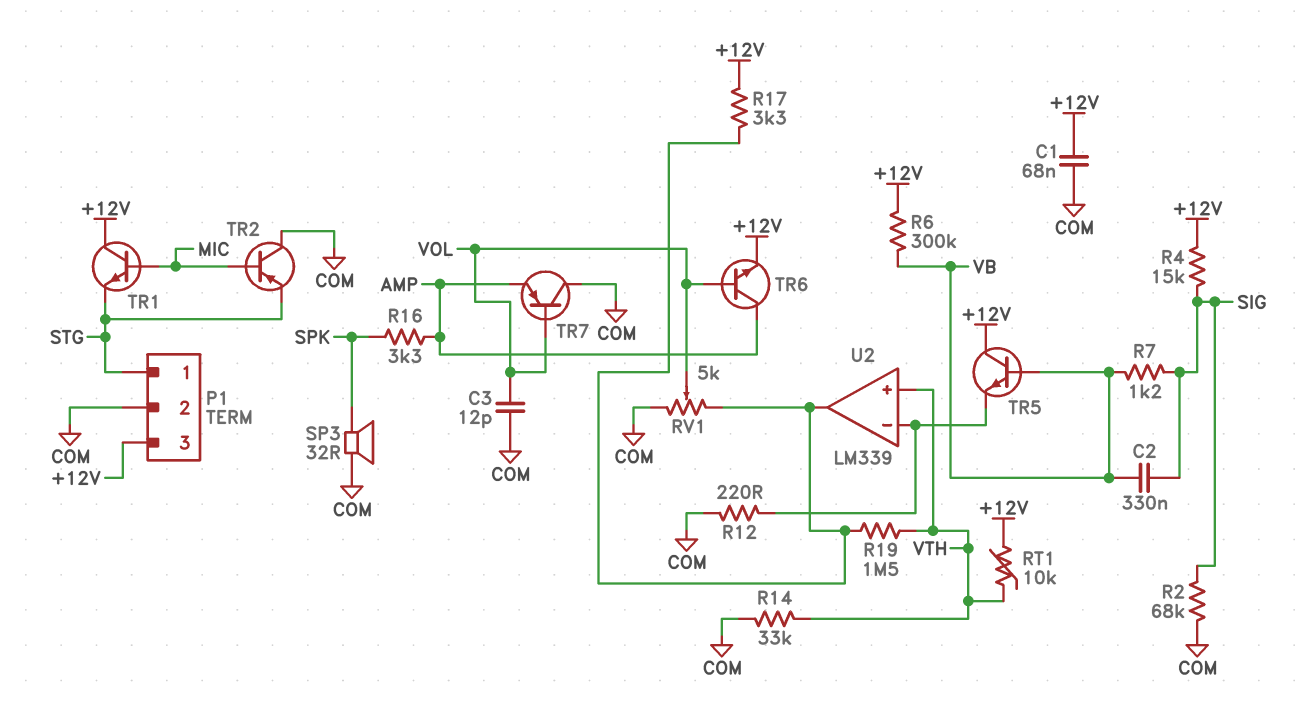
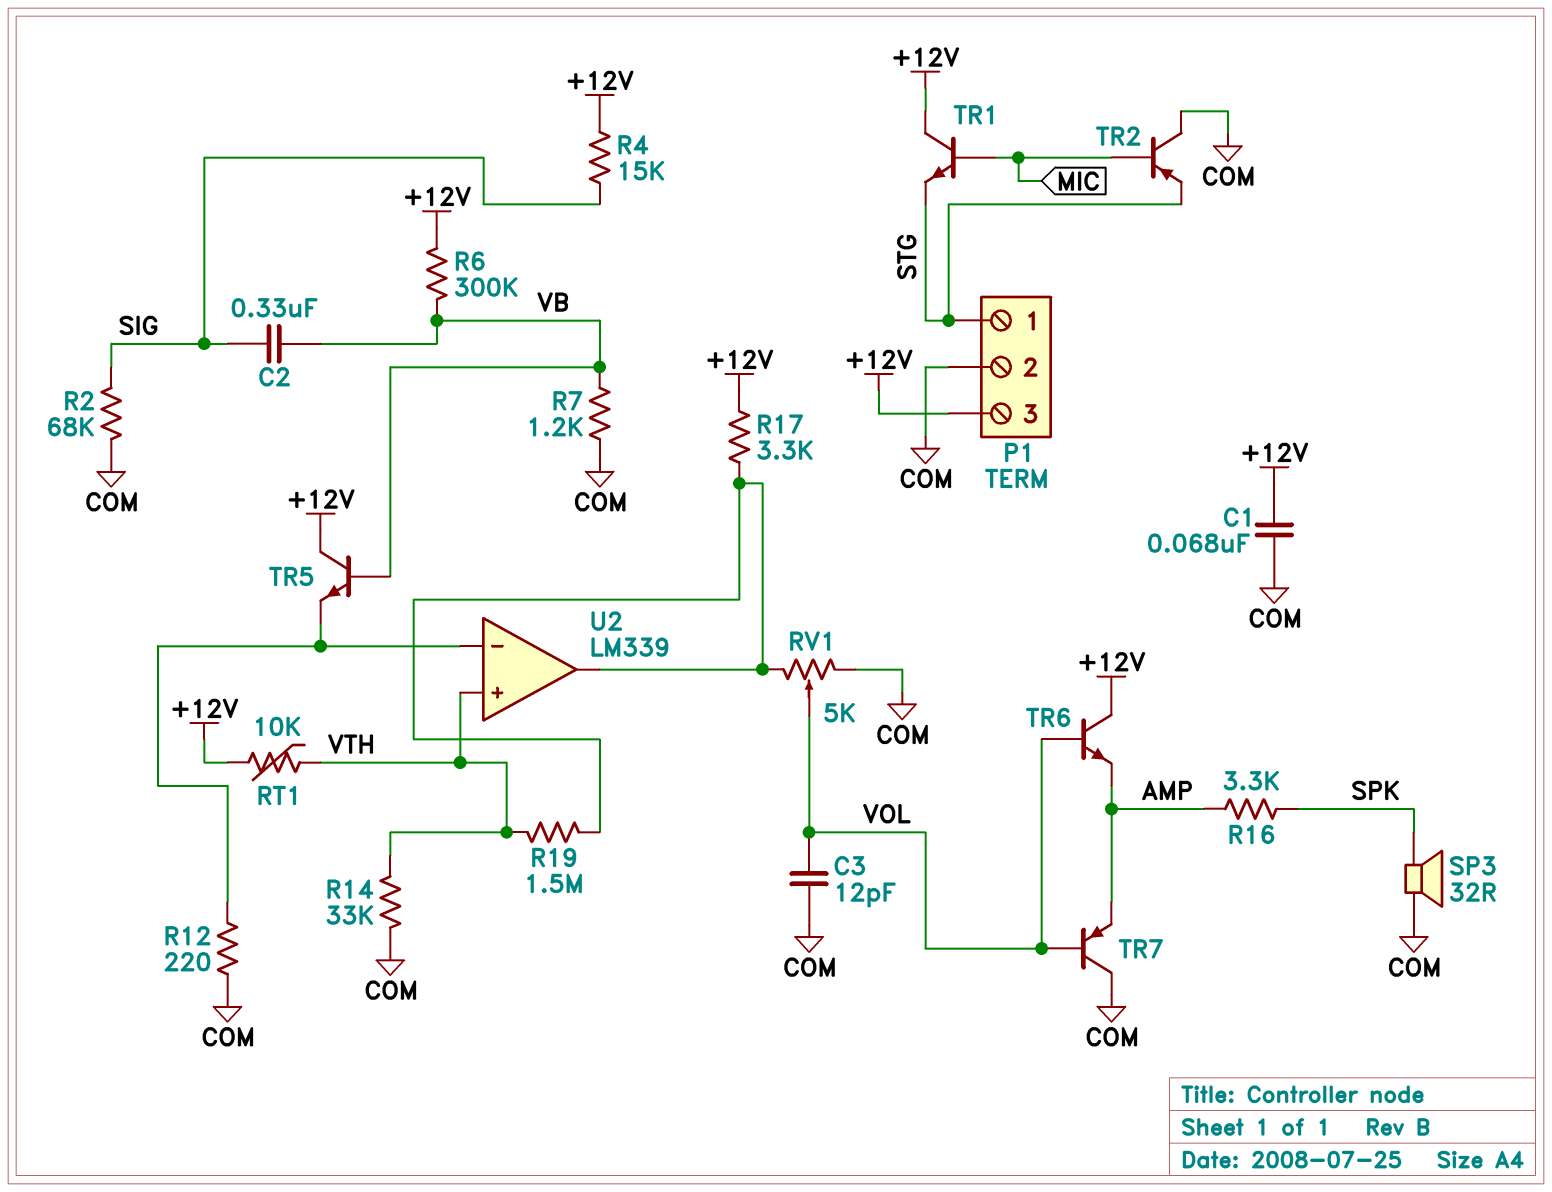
R7: 1.2k (SIG, VB) -> 1.2k (COM, VB)
TR6: NPN (B VOL, C AMP, E +12V) -> NPN (B VOL, C +12V, E AMP)

